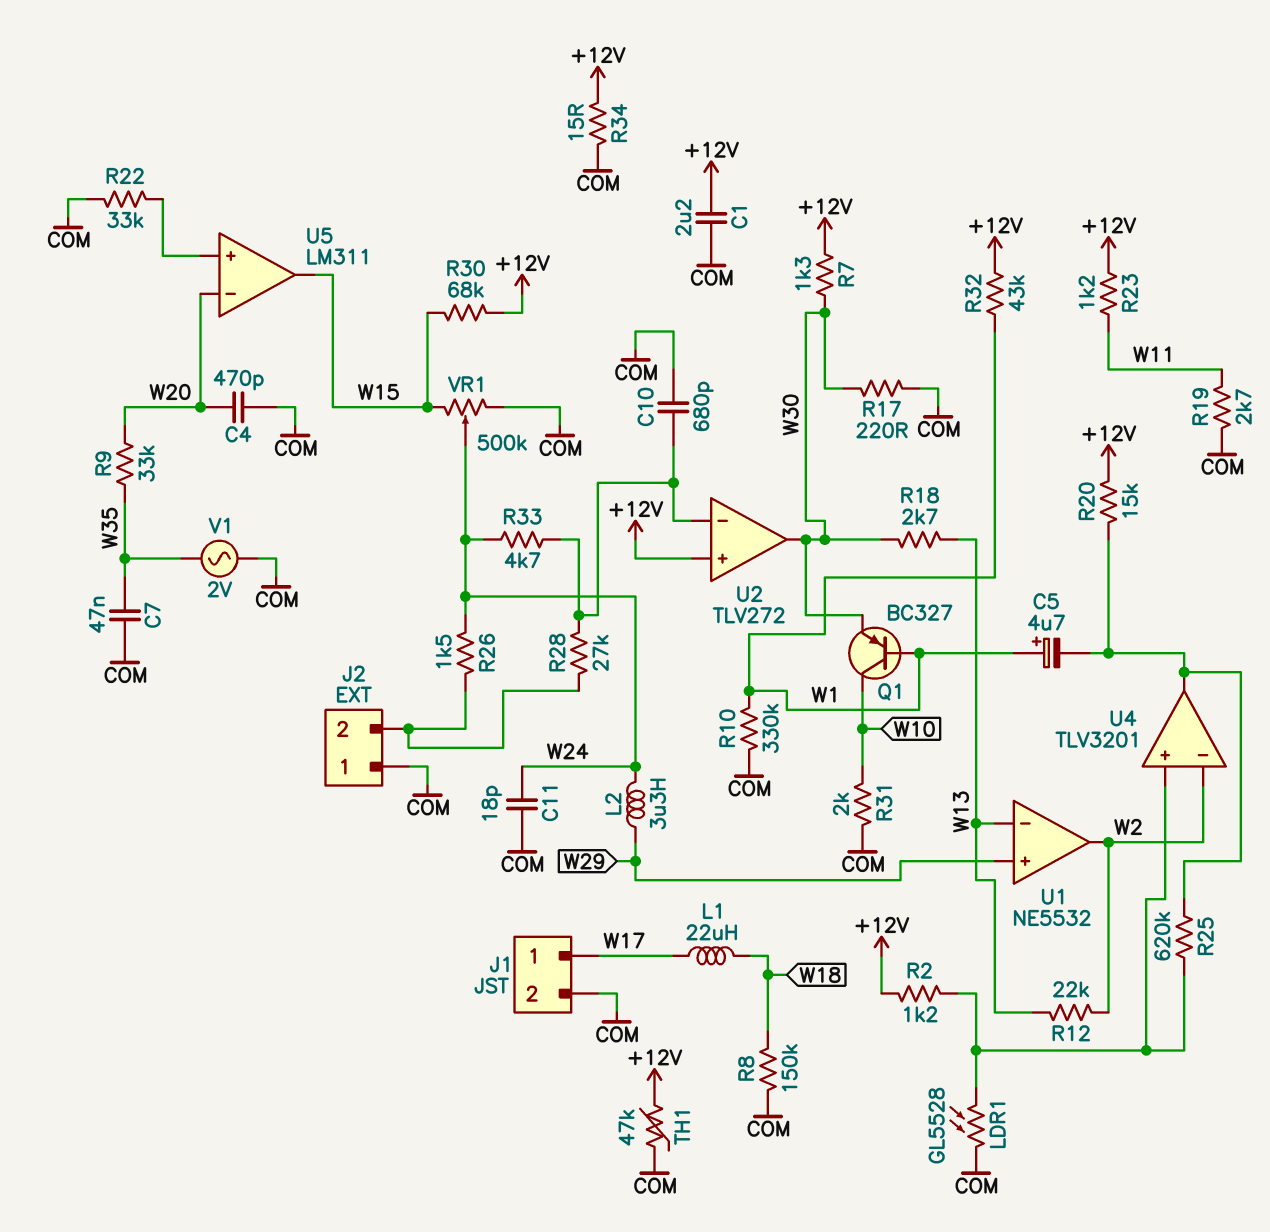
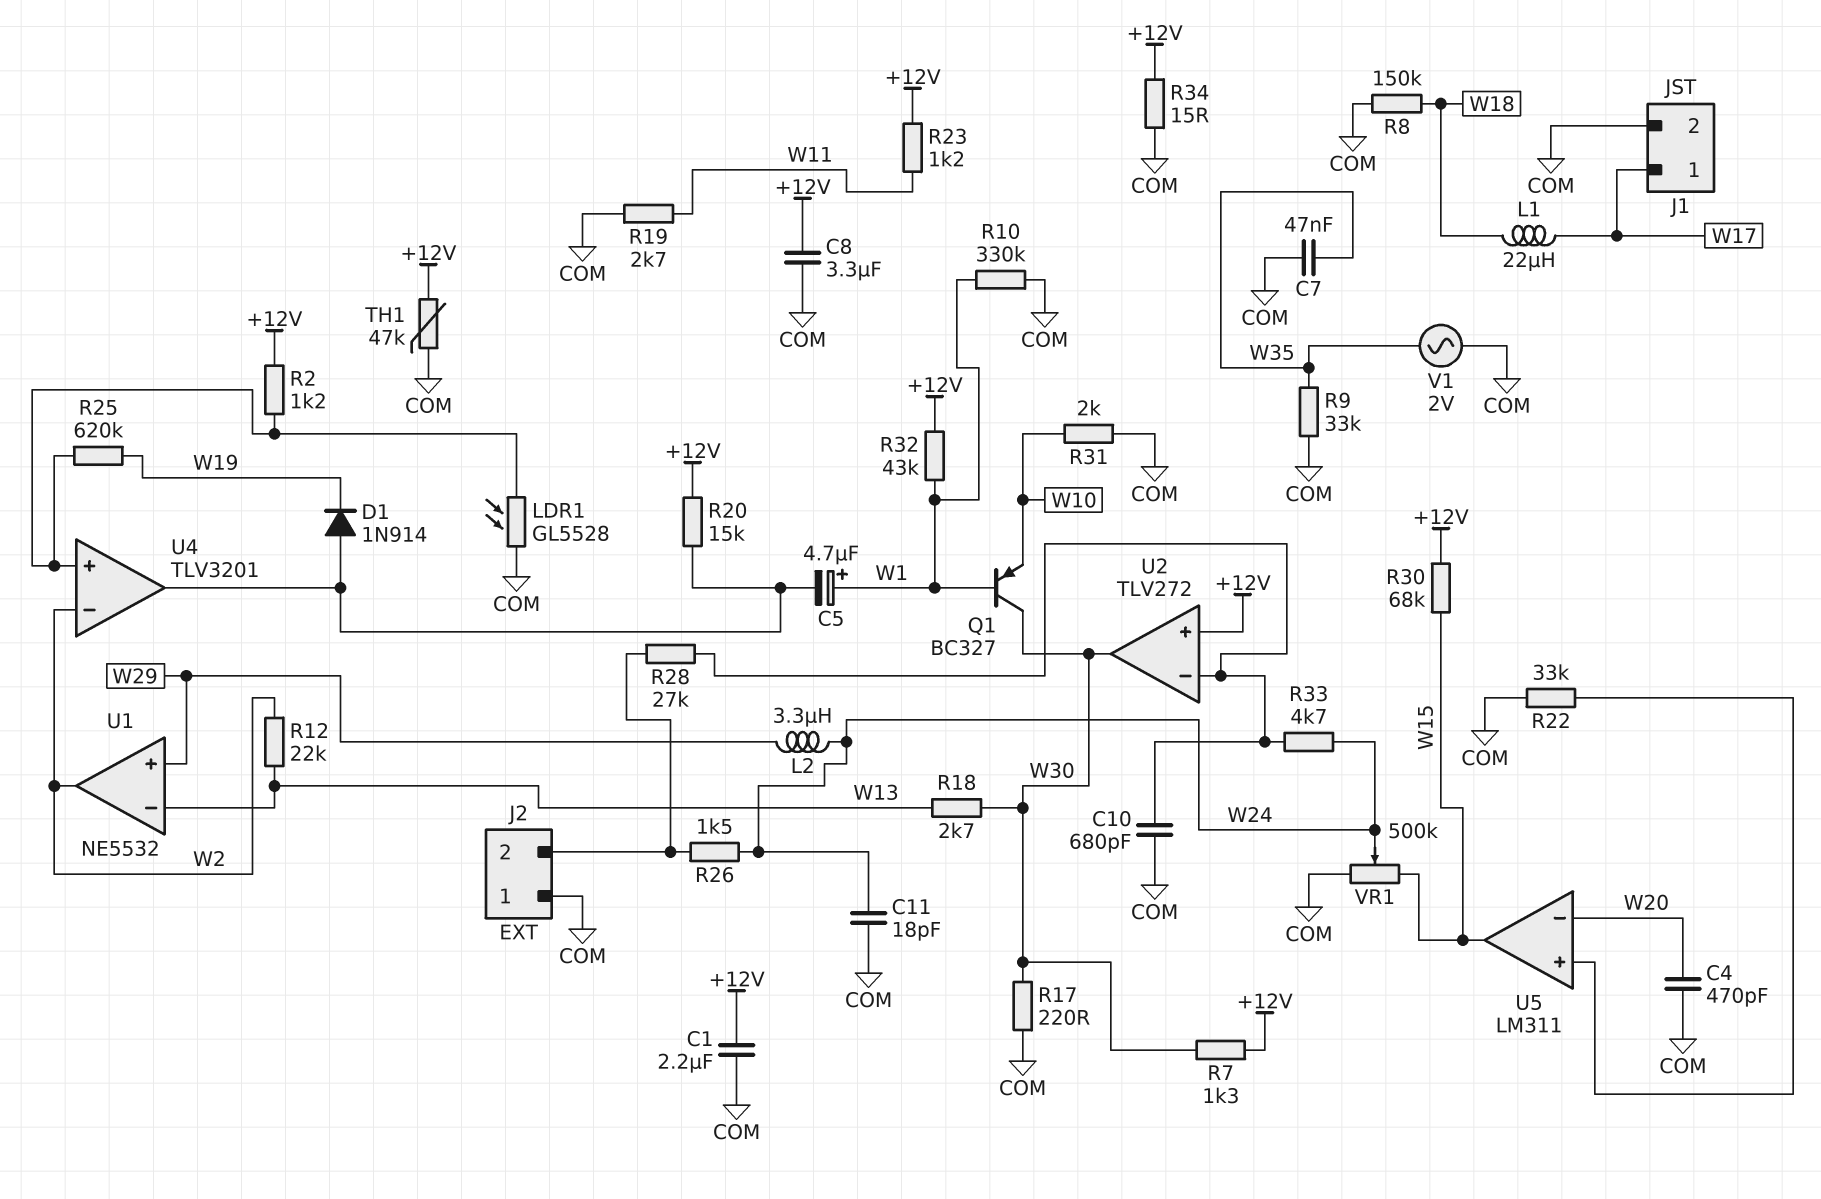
C8: none -> 3.3uF (+12V, COM)
D1: none -> diode 1N914 (A U4/out, K W19)
Q1: PNP BC327 (B W1, C W10, E W30) -> PNP BC327 (B W1, C W30, E W10)
R9: 33k (W20, W35) -> 33k (COM, W35)
R25: 620k (U4/in+, U4/out) -> 620k (U4/in+, W19)

